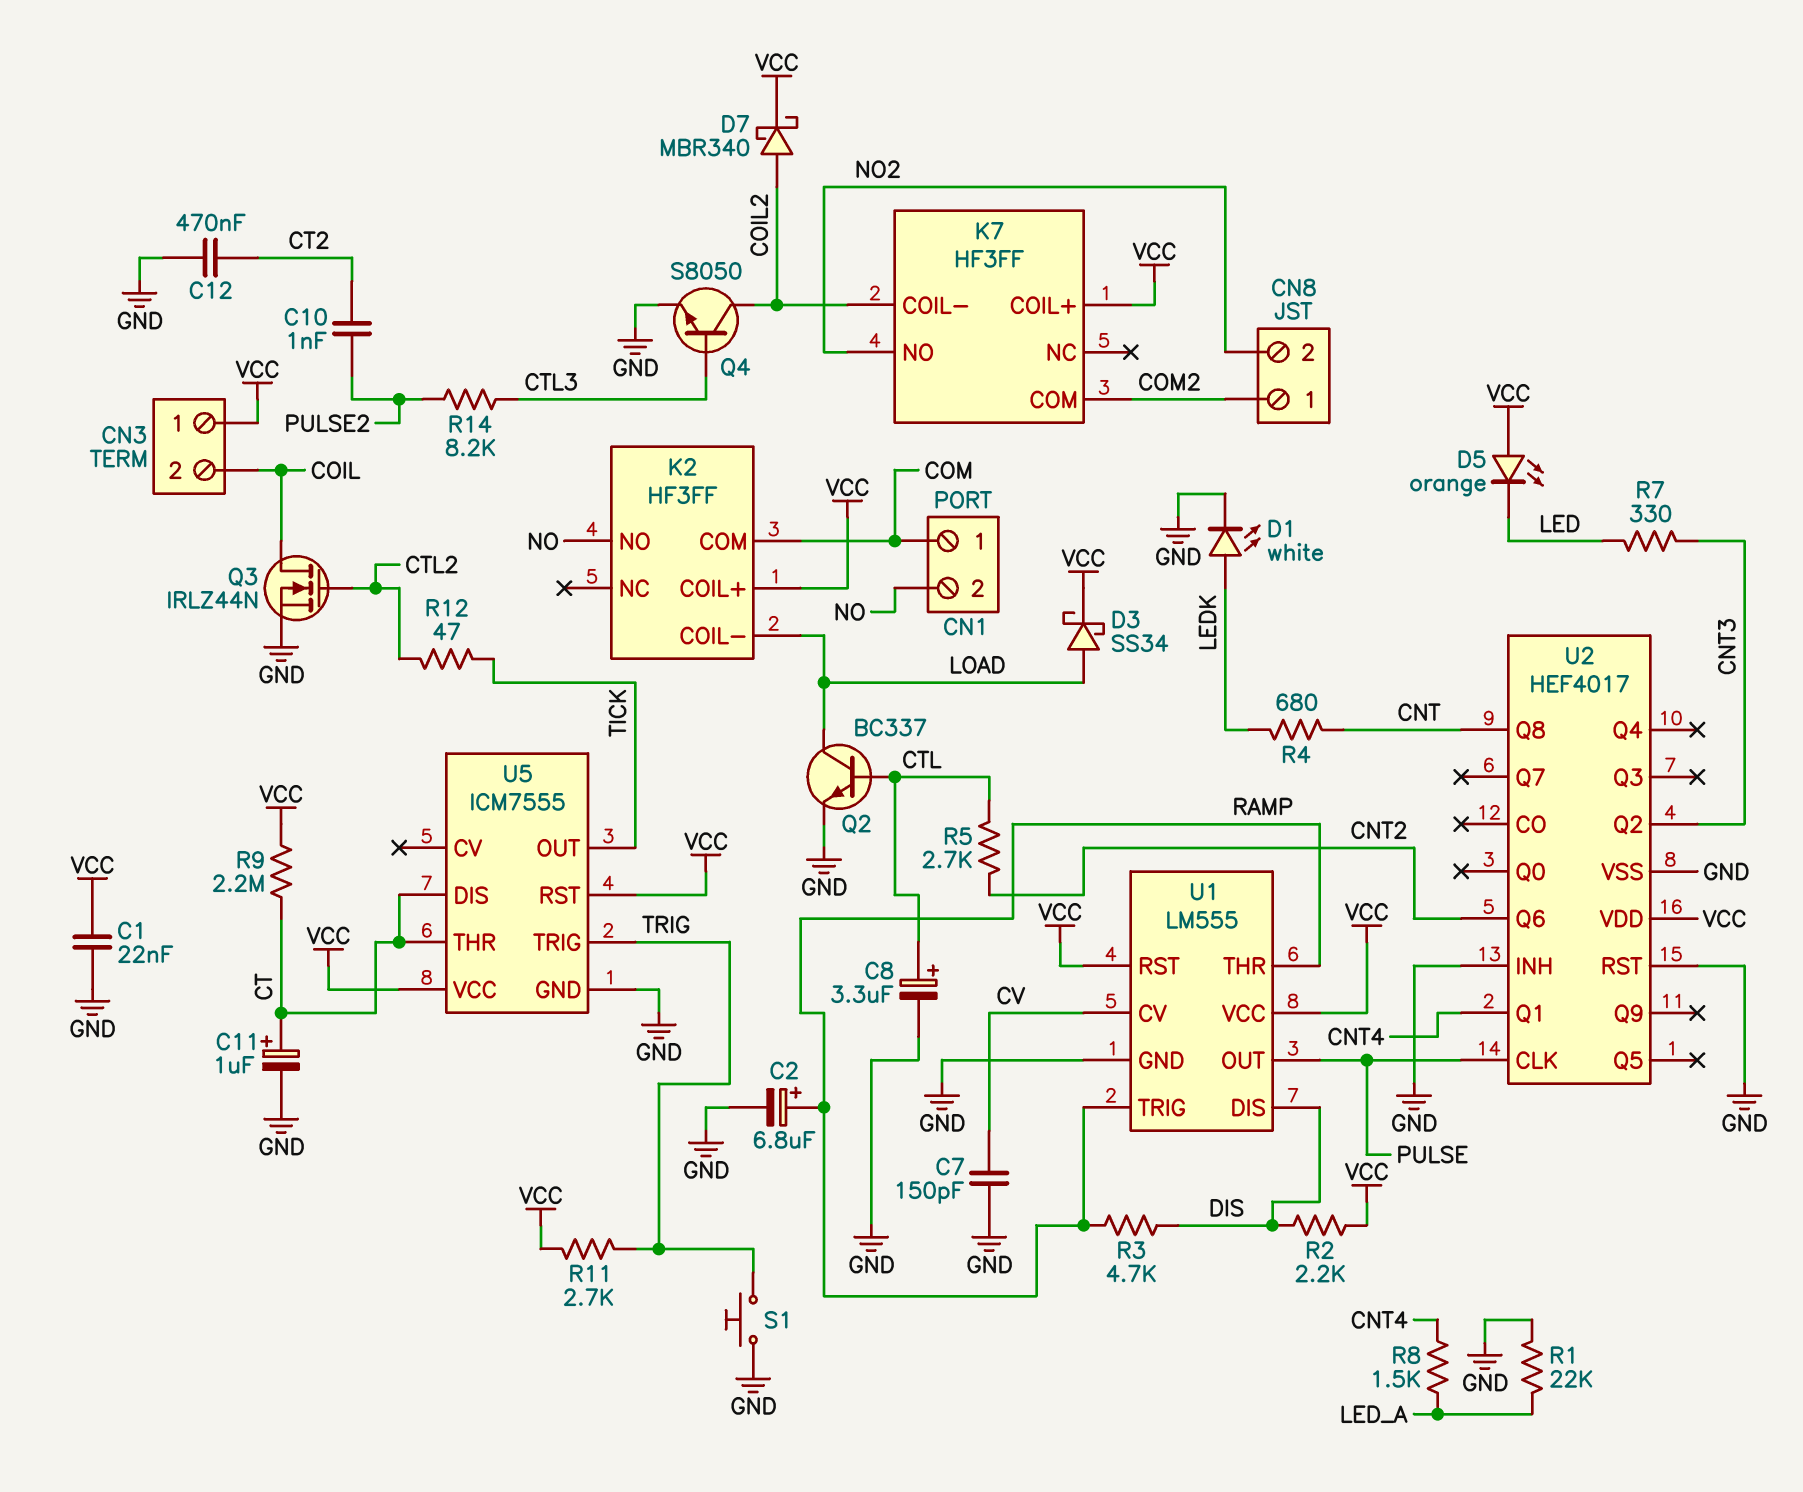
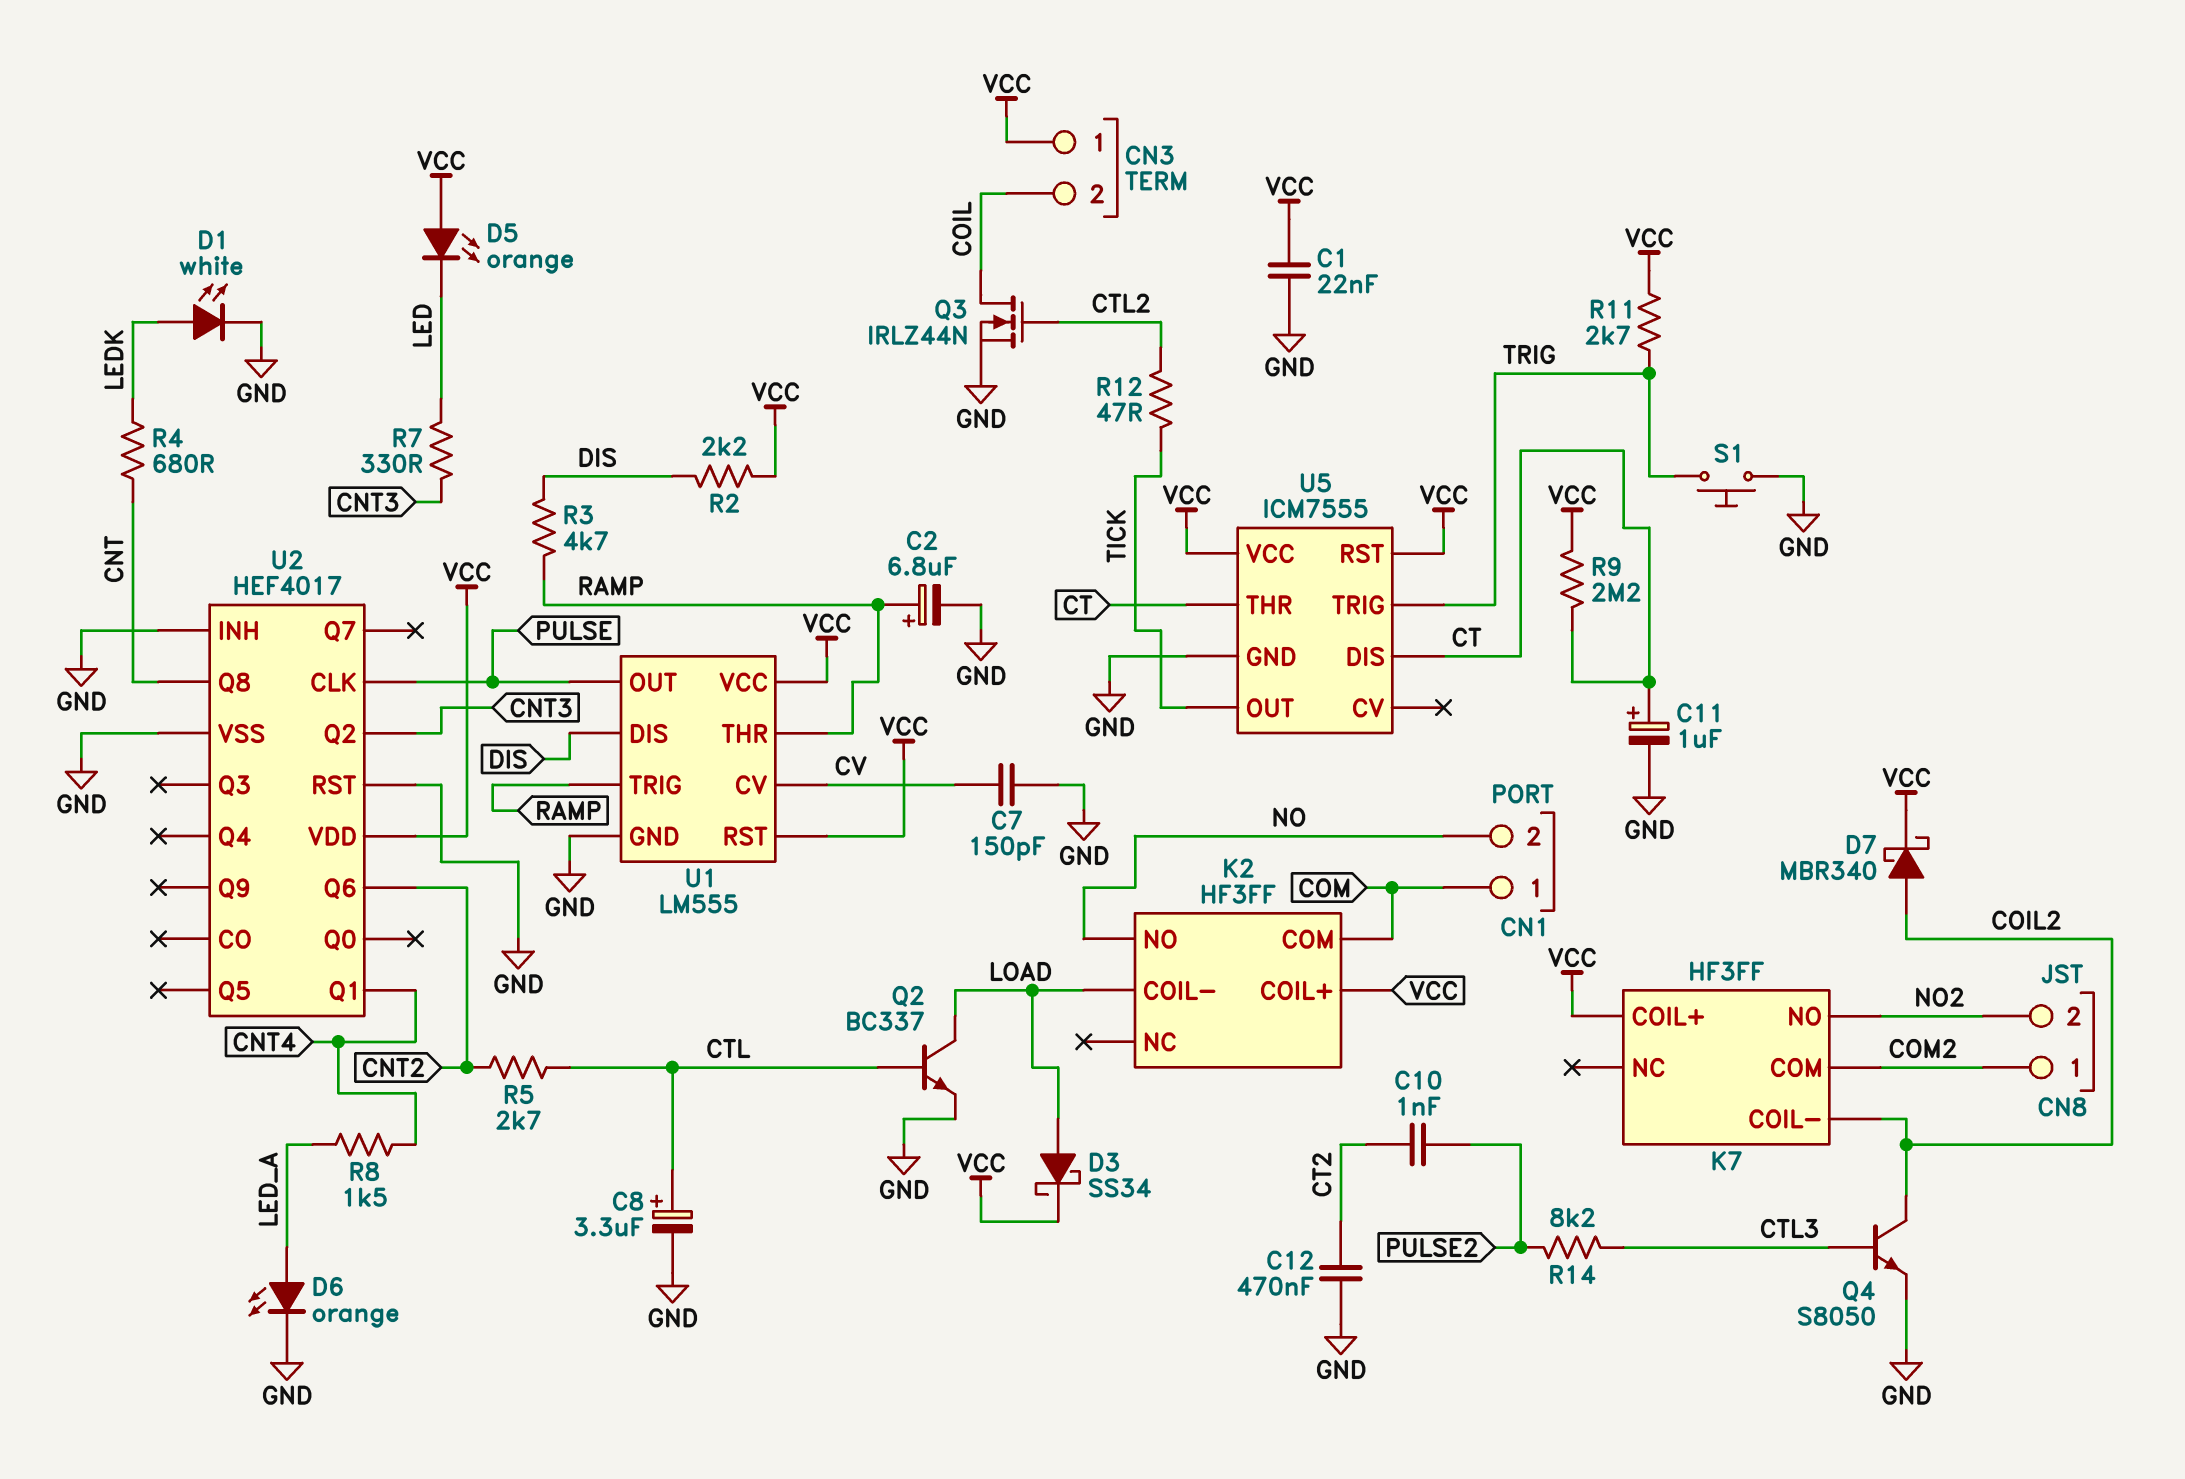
D6: none -> LED orange (A LED_A, K GND)
R1: 22k (GND, LED_A) -> none

